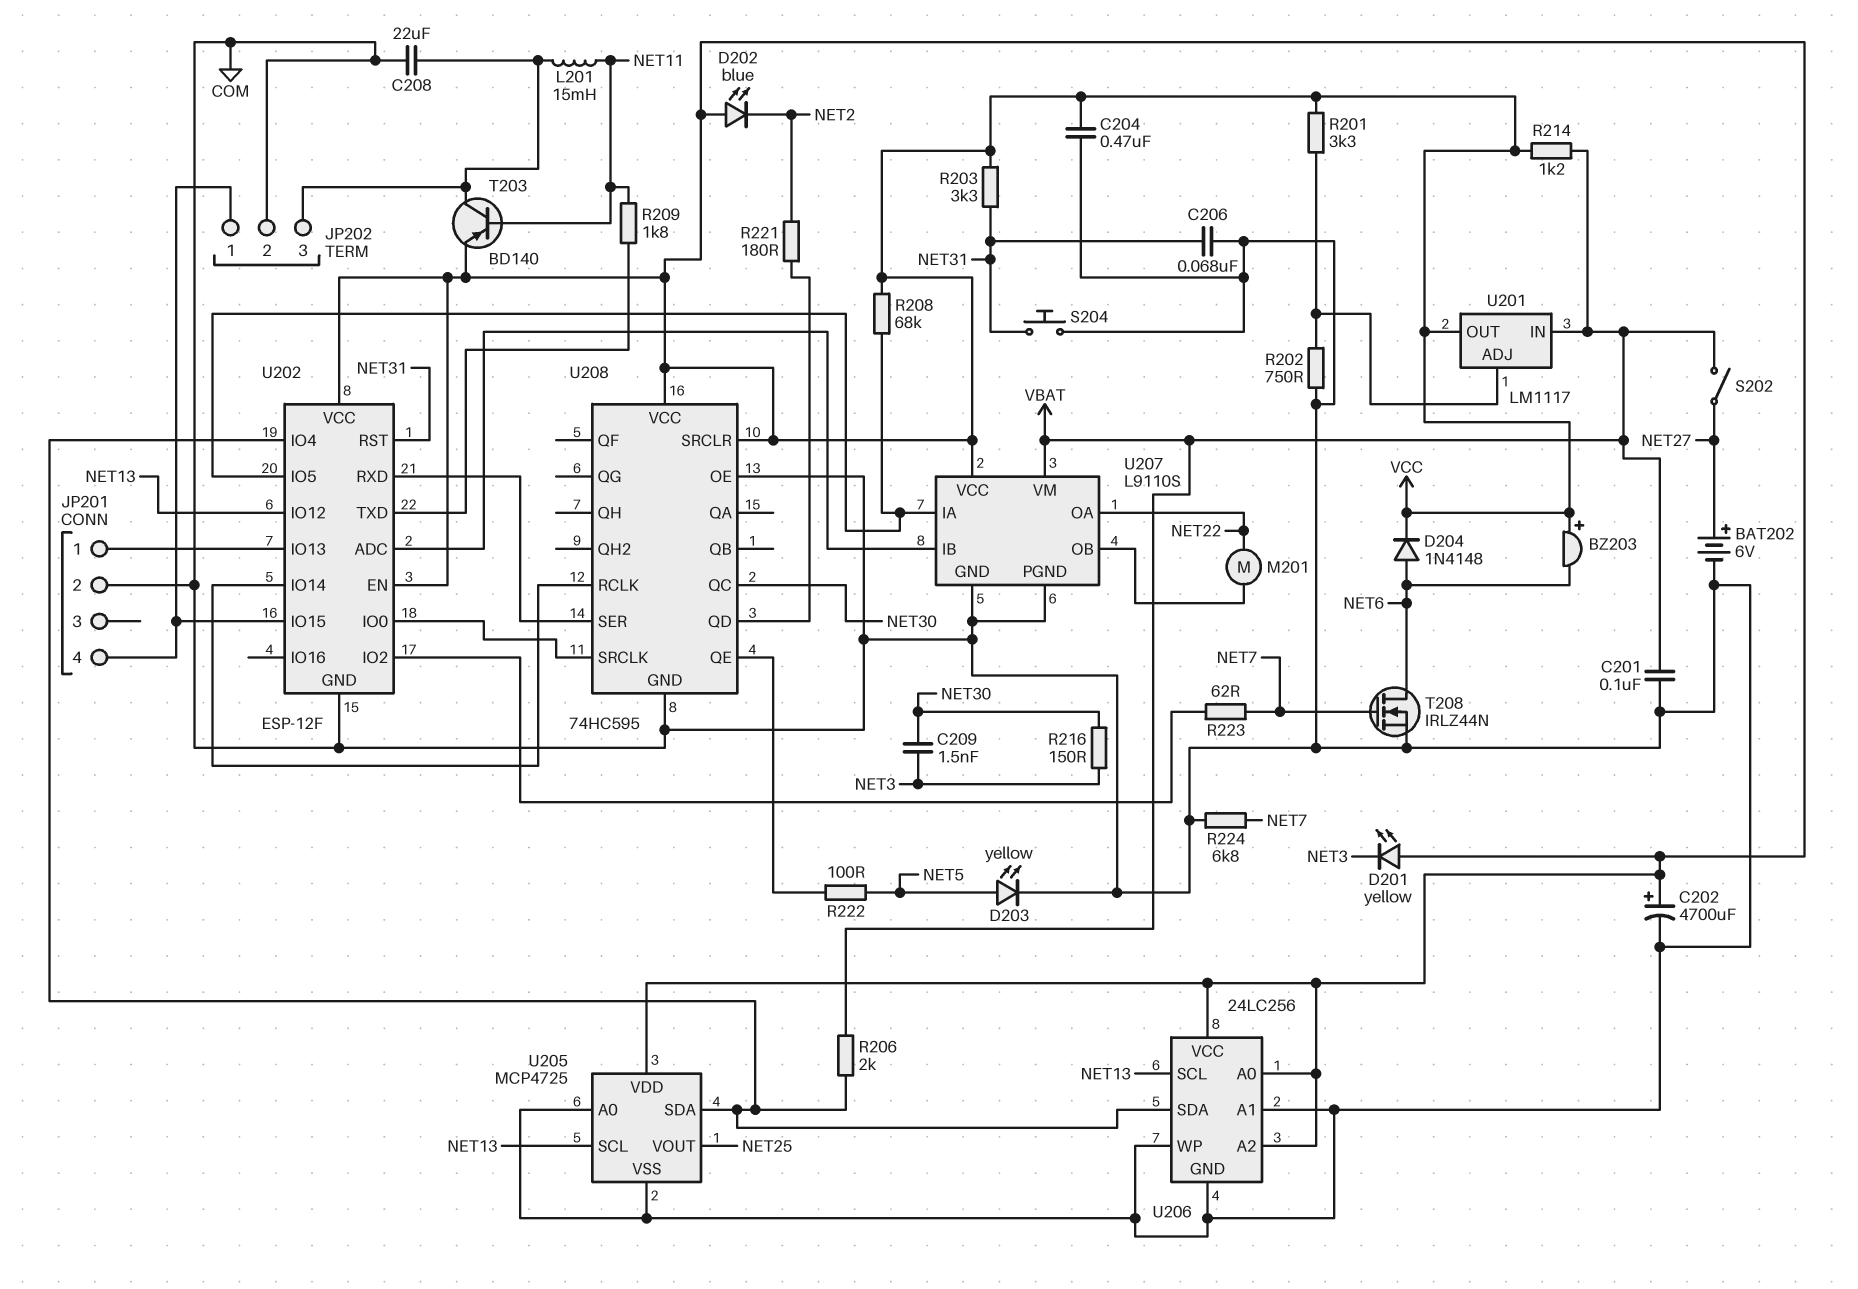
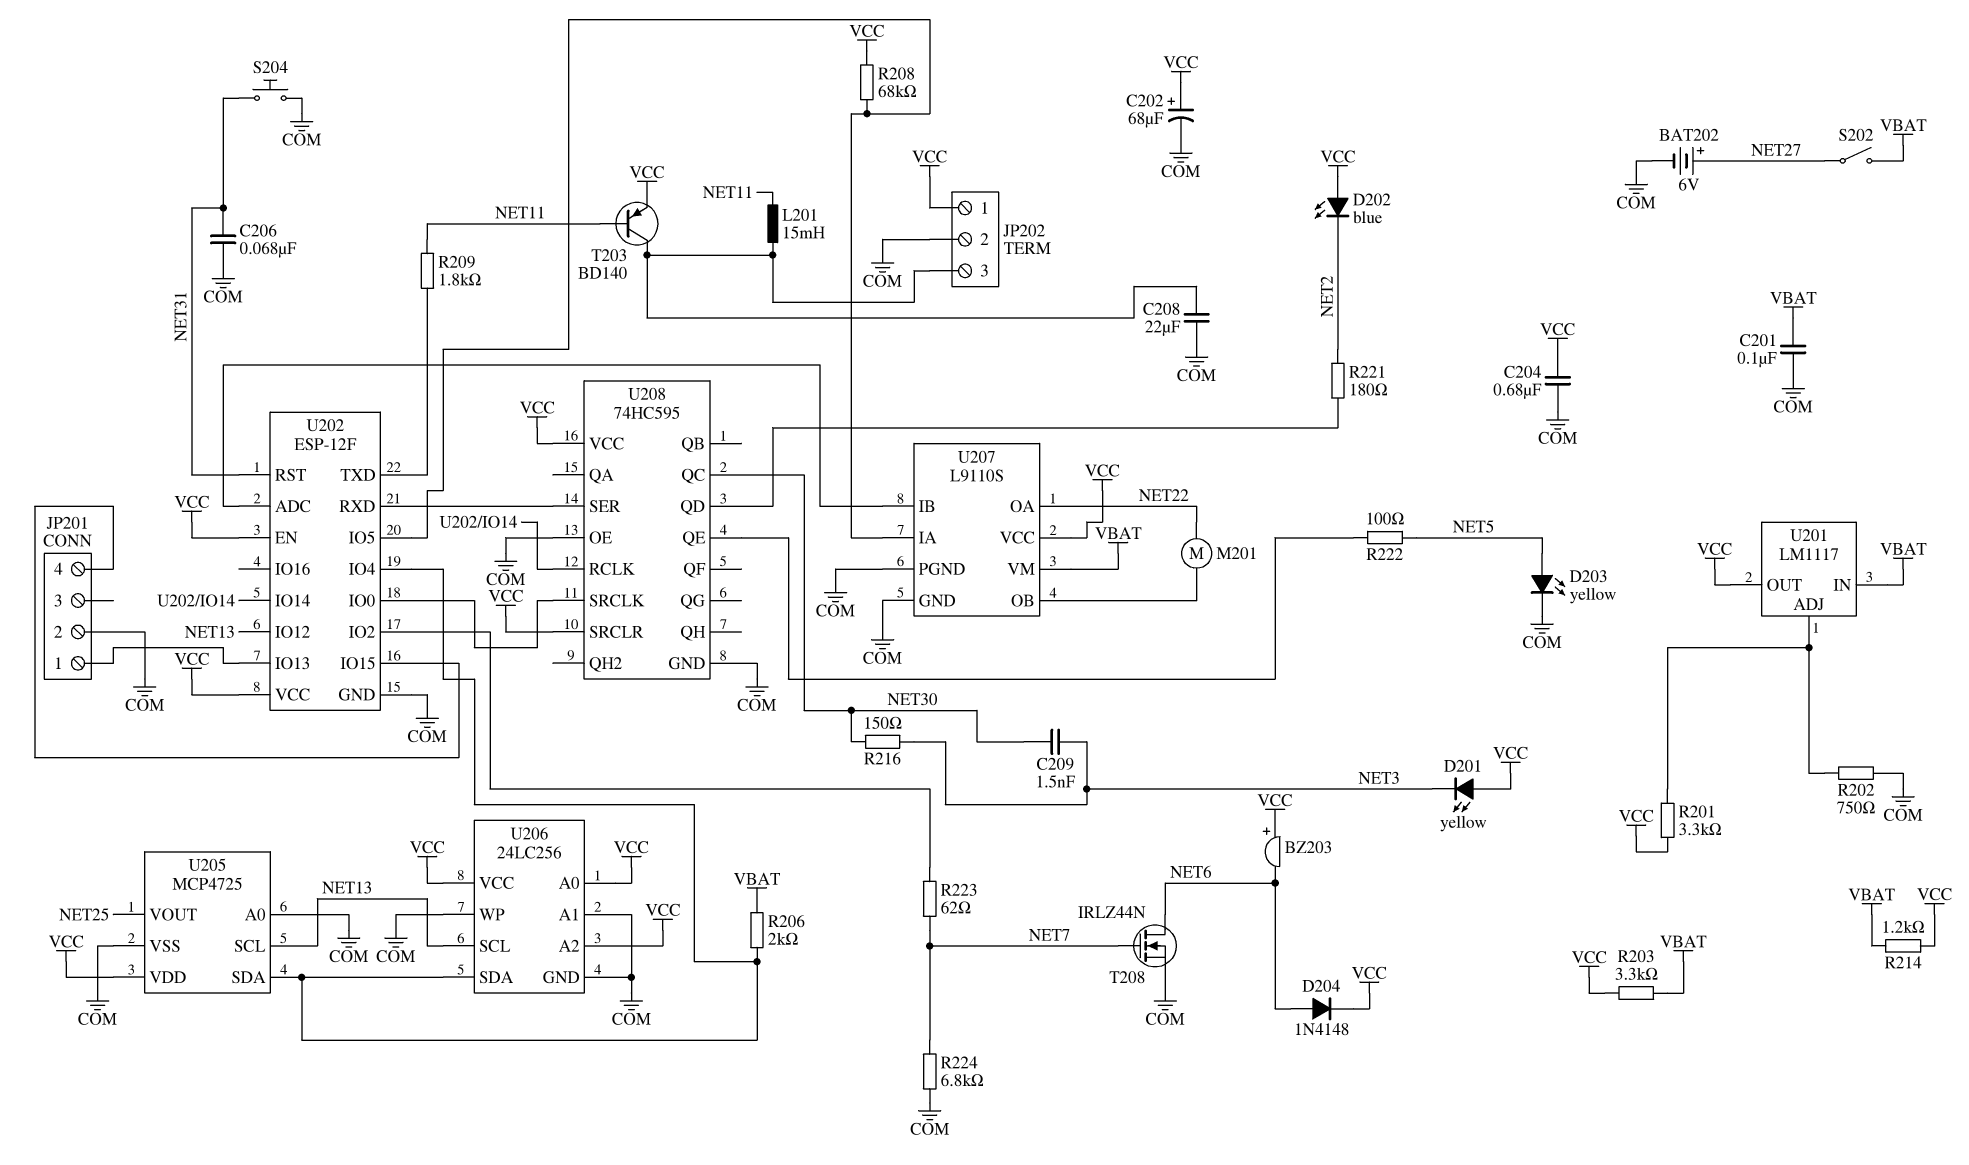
C202: 4700uF (plus VCC, minus COM) -> 68uF (plus VCC, minus COM)
C204: 470nF (COM, VCC) -> 680nF (COM, VCC)
JP202 pin 1: JP201/4 -> VCC
R203: 3.3k (NET31, VCC) -> 3.3k (VBAT, VCC)

